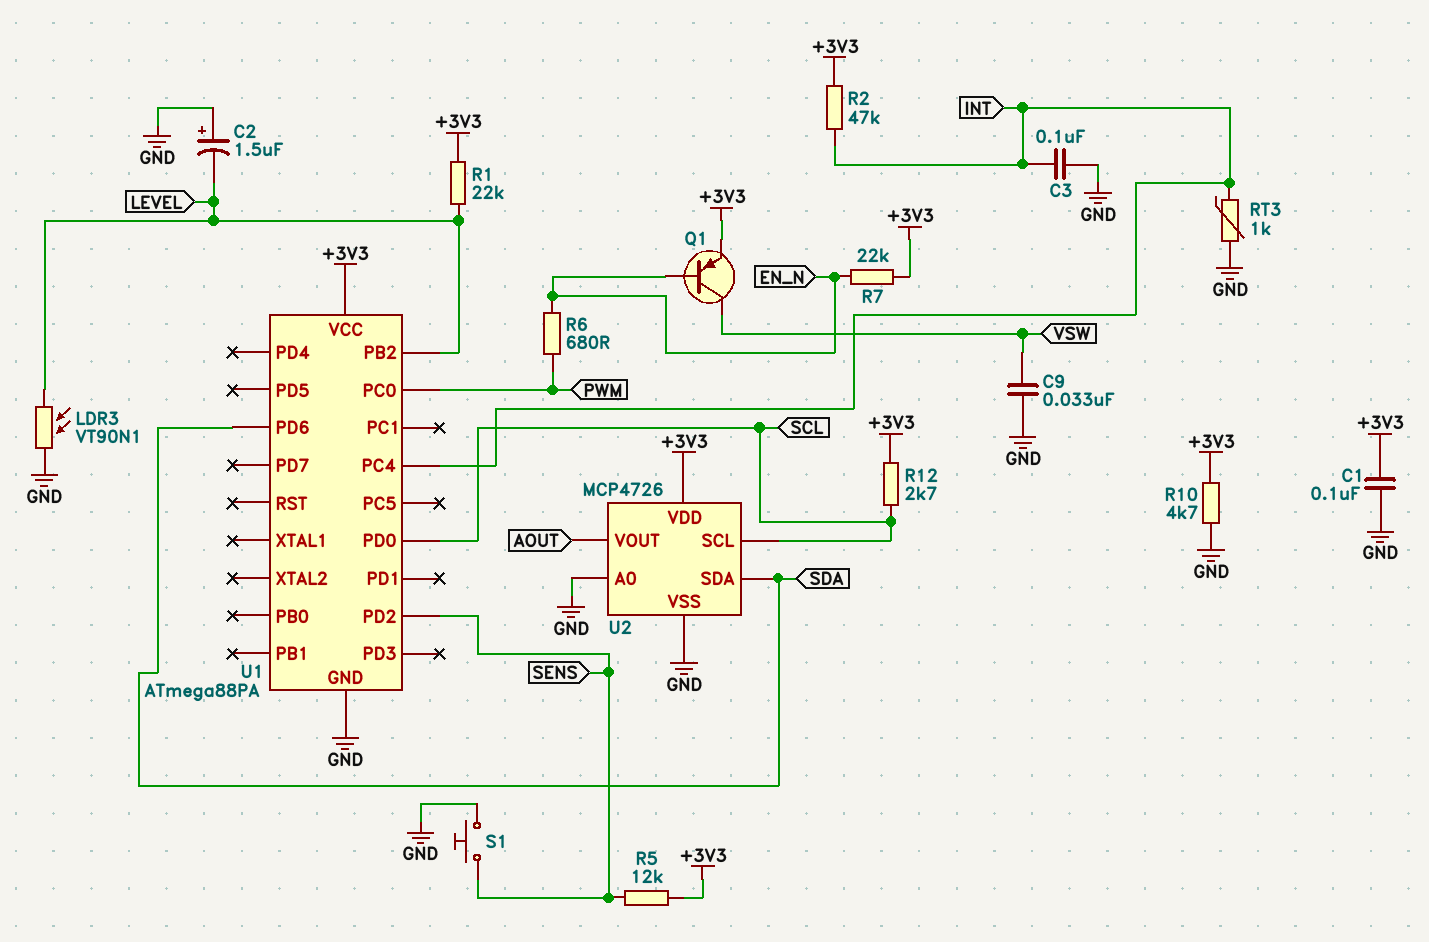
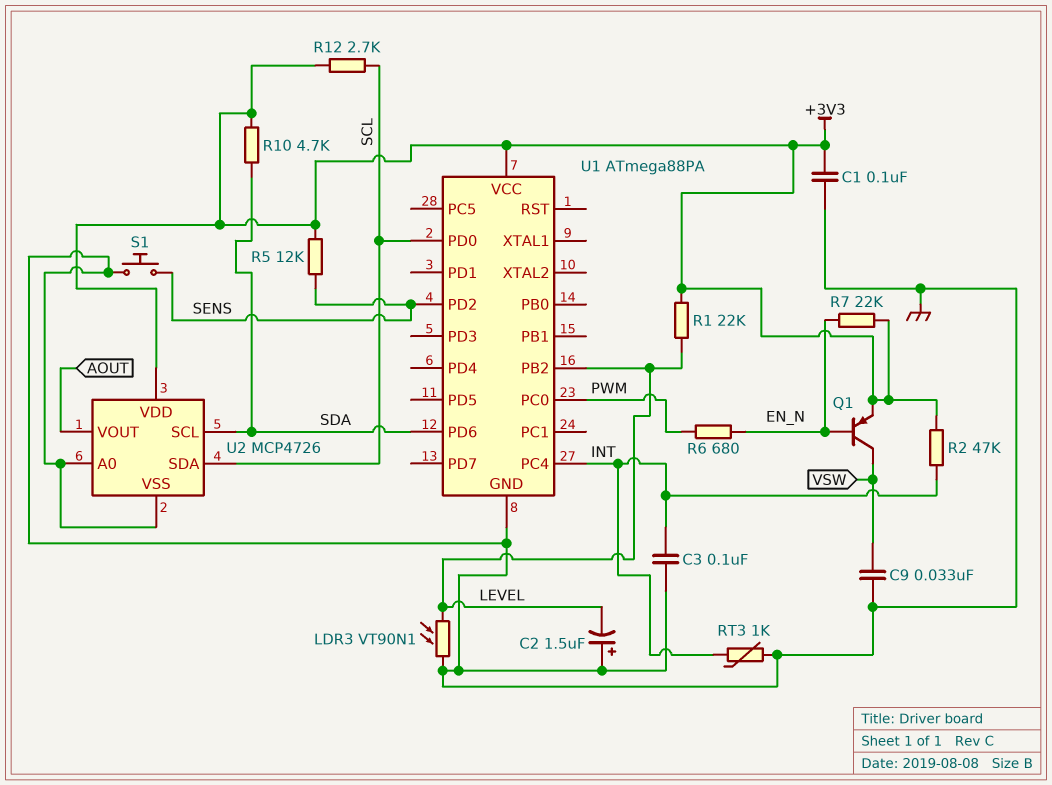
R10: 4.7k (+3V3, GND) -> 4.7k (+3V3, SDA)
U2 pin SCL: SCL -> SDA
U2 pin SDA: SDA -> SCL

